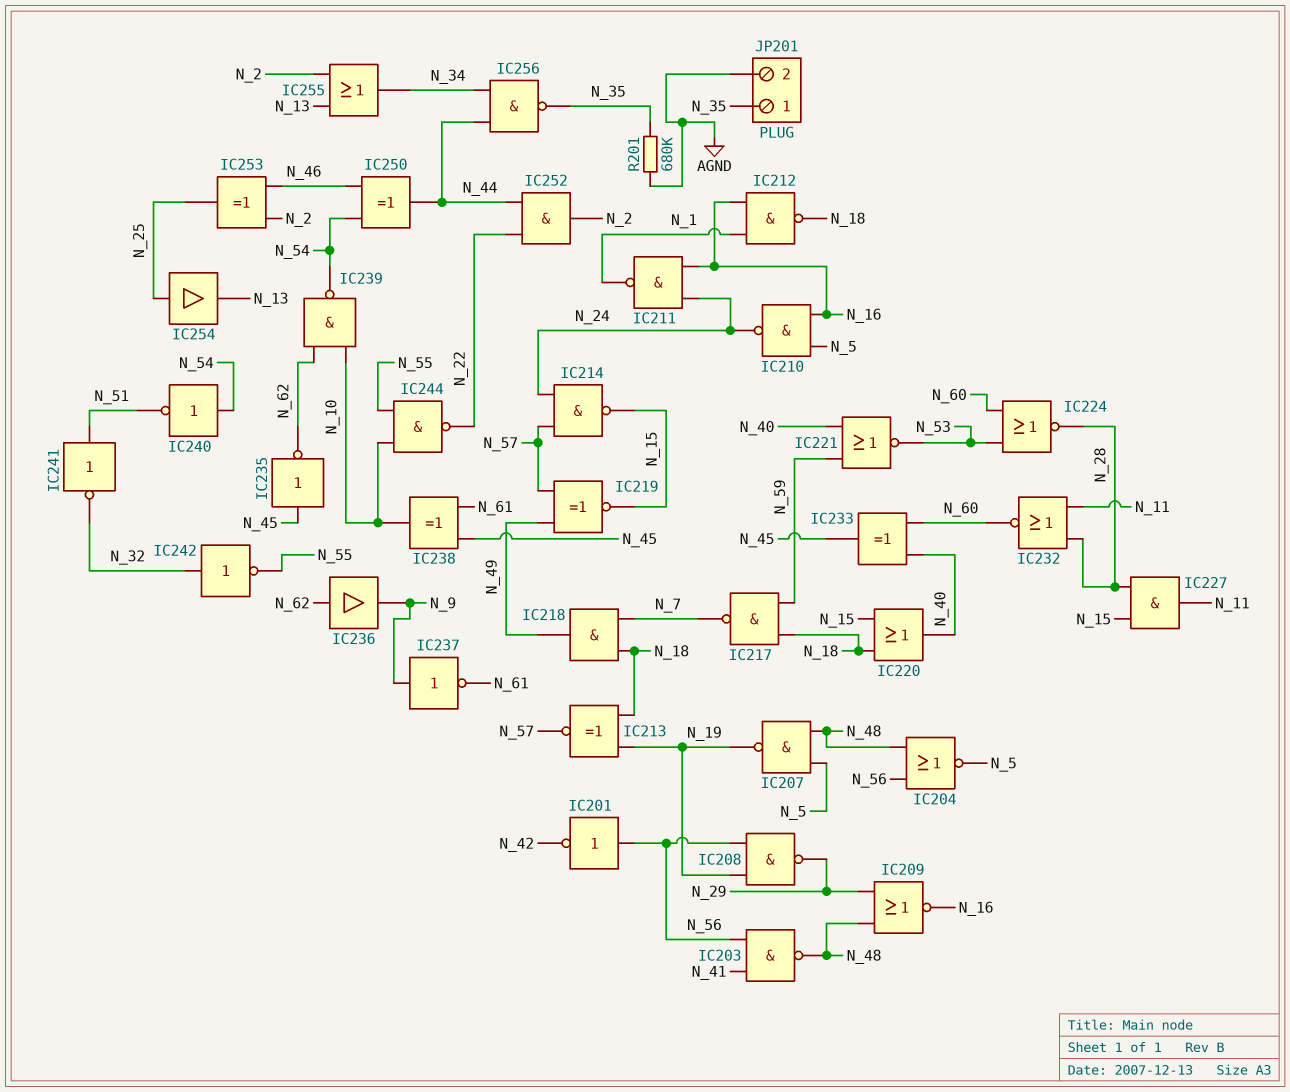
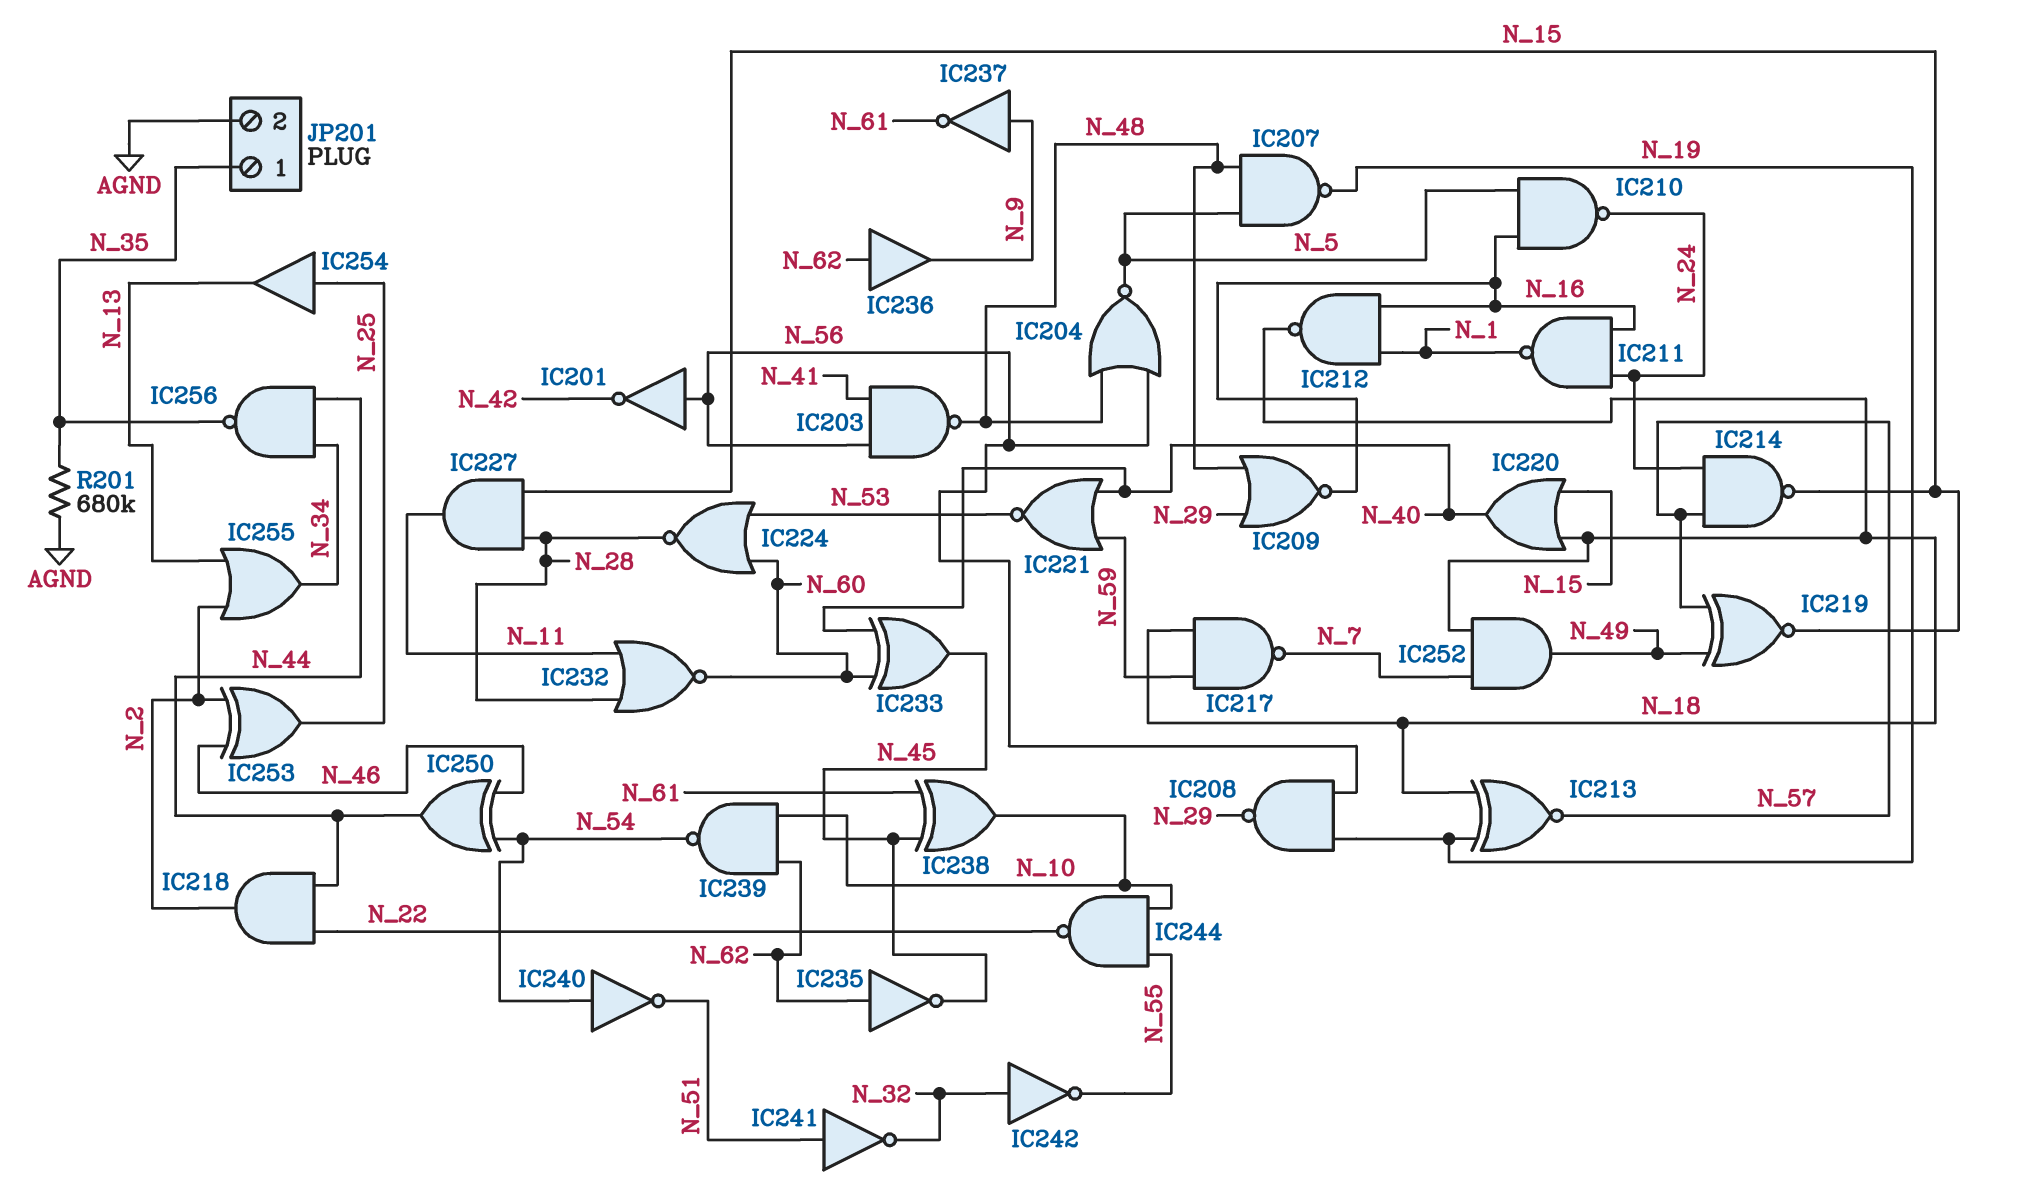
IC218: AND (in N_7, in N_18, out N_49) -> AND (in N_22, in N_44, out N_2)
IC235: NOT (in N_45, out N_62) -> NOT (in N_62, out N_45)
IC252: AND (in N_22, in N_44, out N_2) -> AND (in N_7, in N_18, out N_49)

